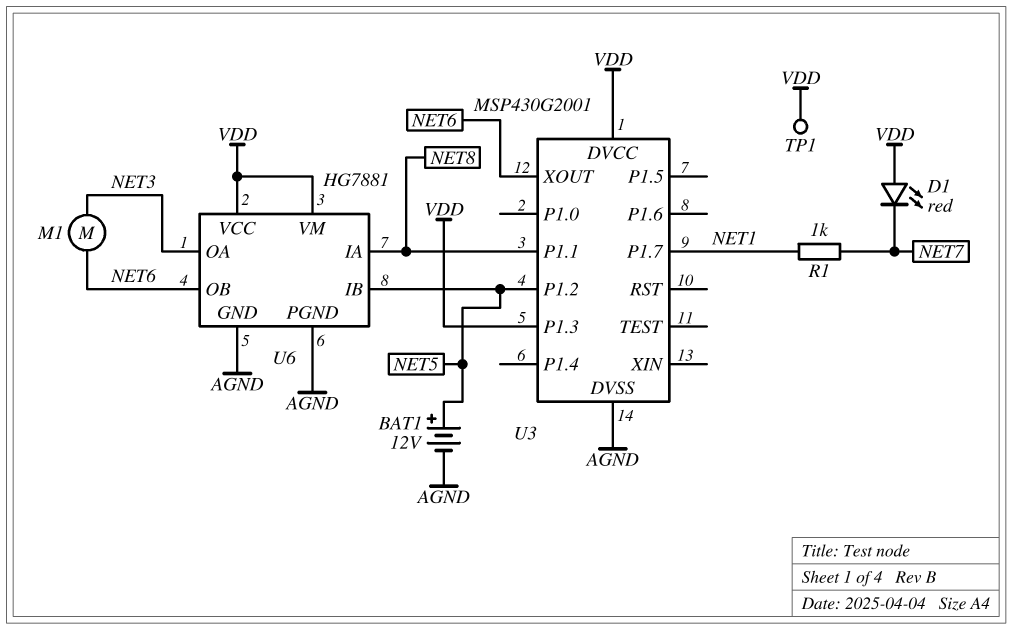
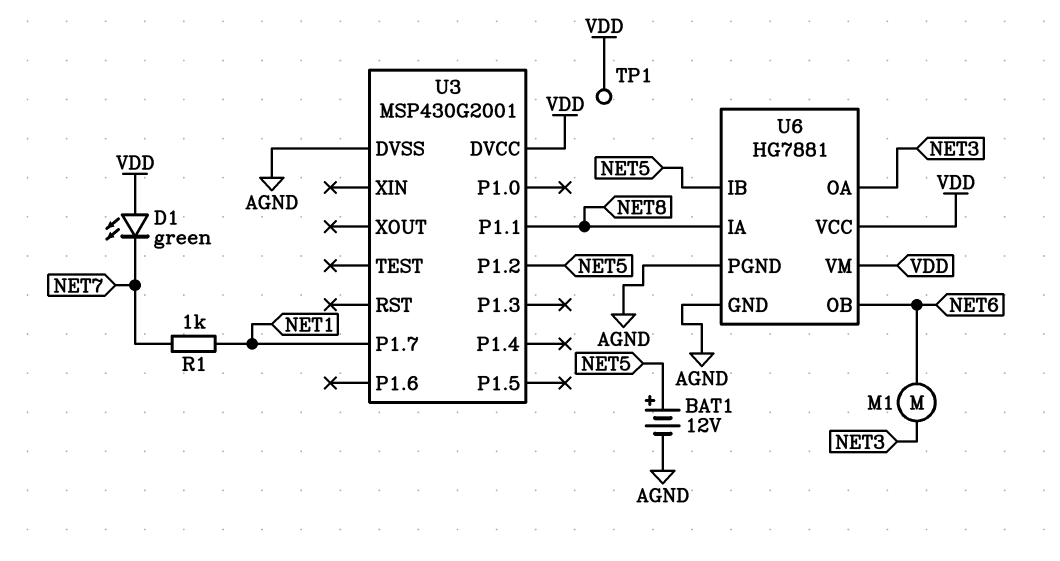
D1: LED red (A VDD, K NET7) -> LED green (A VDD, K NET7)
U3 pin P1.3: VDD -> none
U3 pin XOUT: NET6 -> none

